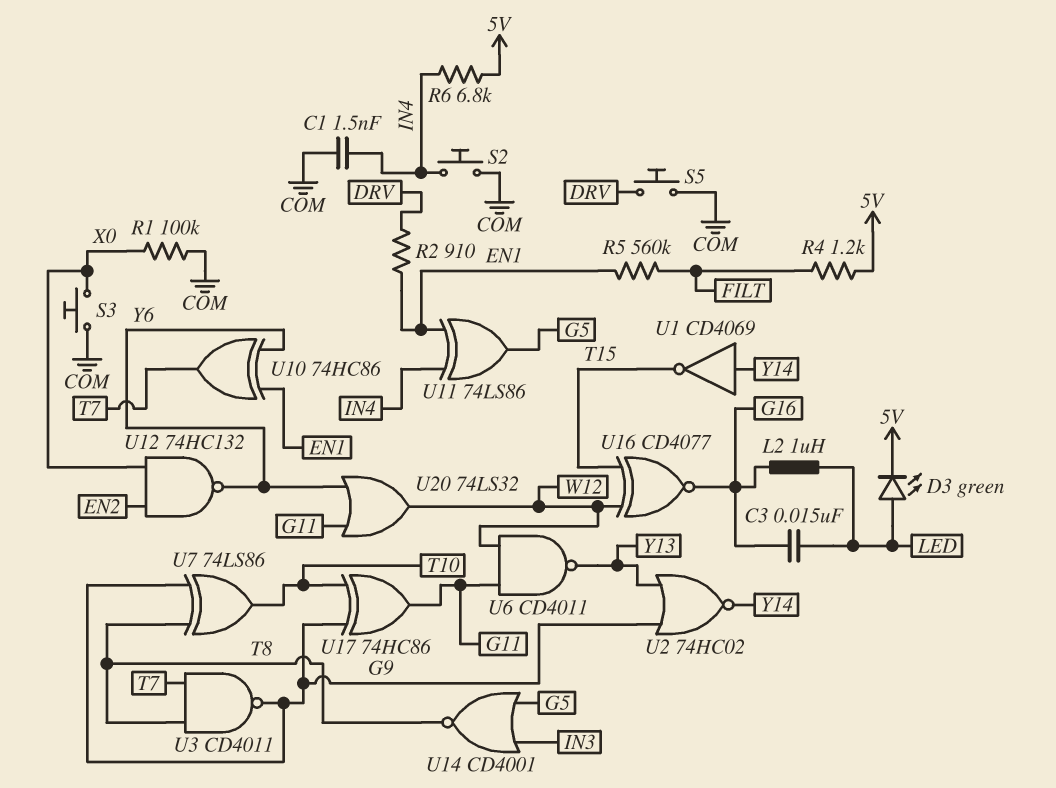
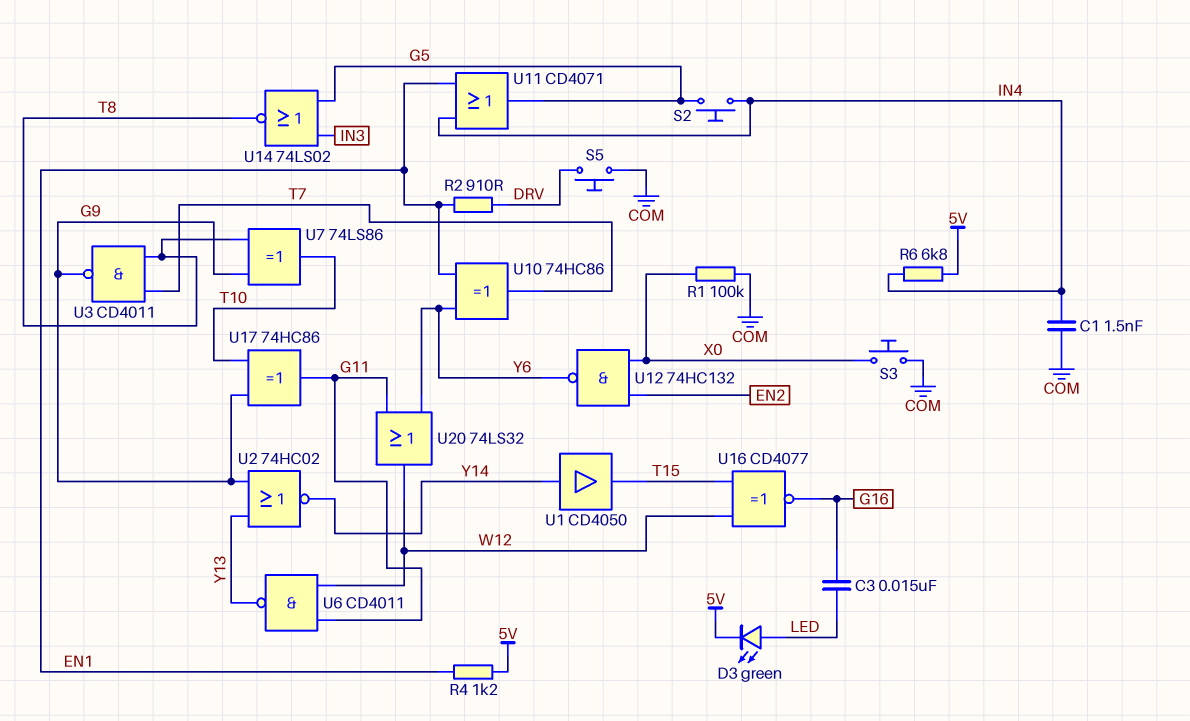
L2: 1uH (G16, LED) -> none
R4: 1.2k (5V, FILT) -> 1.2k (5V, EN1)
R5: 560k (EN1, FILT) -> none
S2: button (COM, IN4) -> button (G5, IN4)
U1: NOT CD4069 (in Y14, out T15) -> buffer CD4050 (in Y14, out T15)
U11: XOR 74LS86 (in EN1, in IN4, out G5) -> OR CD4071 (in EN1, in IN4, out G5)
U14: NOR CD4001 (in G5, in IN3, out T8) -> NOR 74LS02 (in G5, in IN3, out T8)

